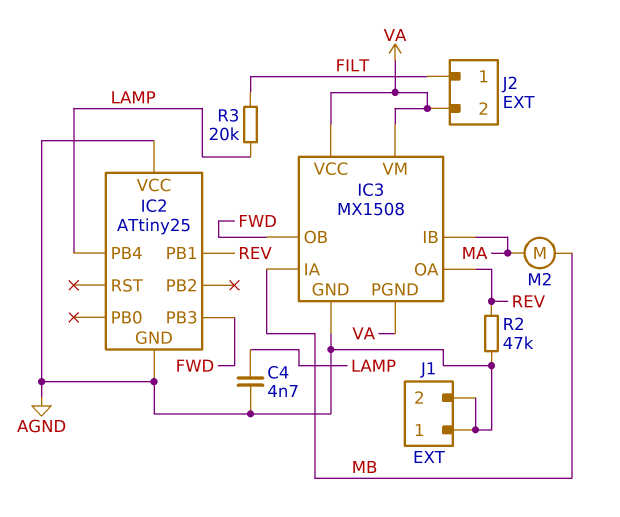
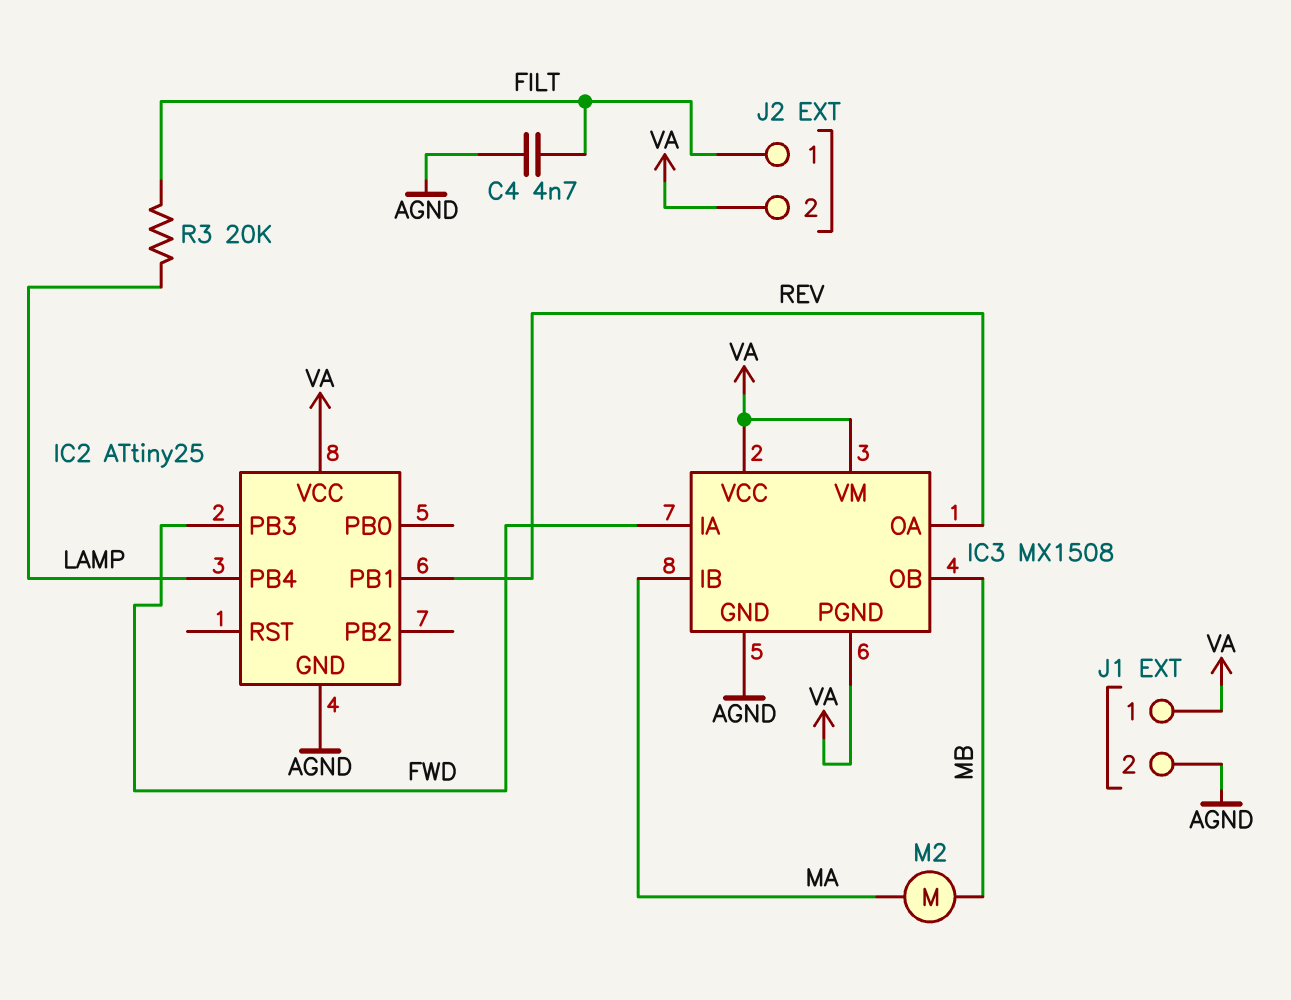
C4: 4.7nF (AGND, LAMP) -> 4.7nF (AGND, FILT)
IC2 pin VCC: AGND -> VA
IC3 pin IA: MB -> FWD
IC3 pin OB: FWD -> MB
J1 pin 1: AGND -> VA
R2: 47k (AGND, REV) -> none

